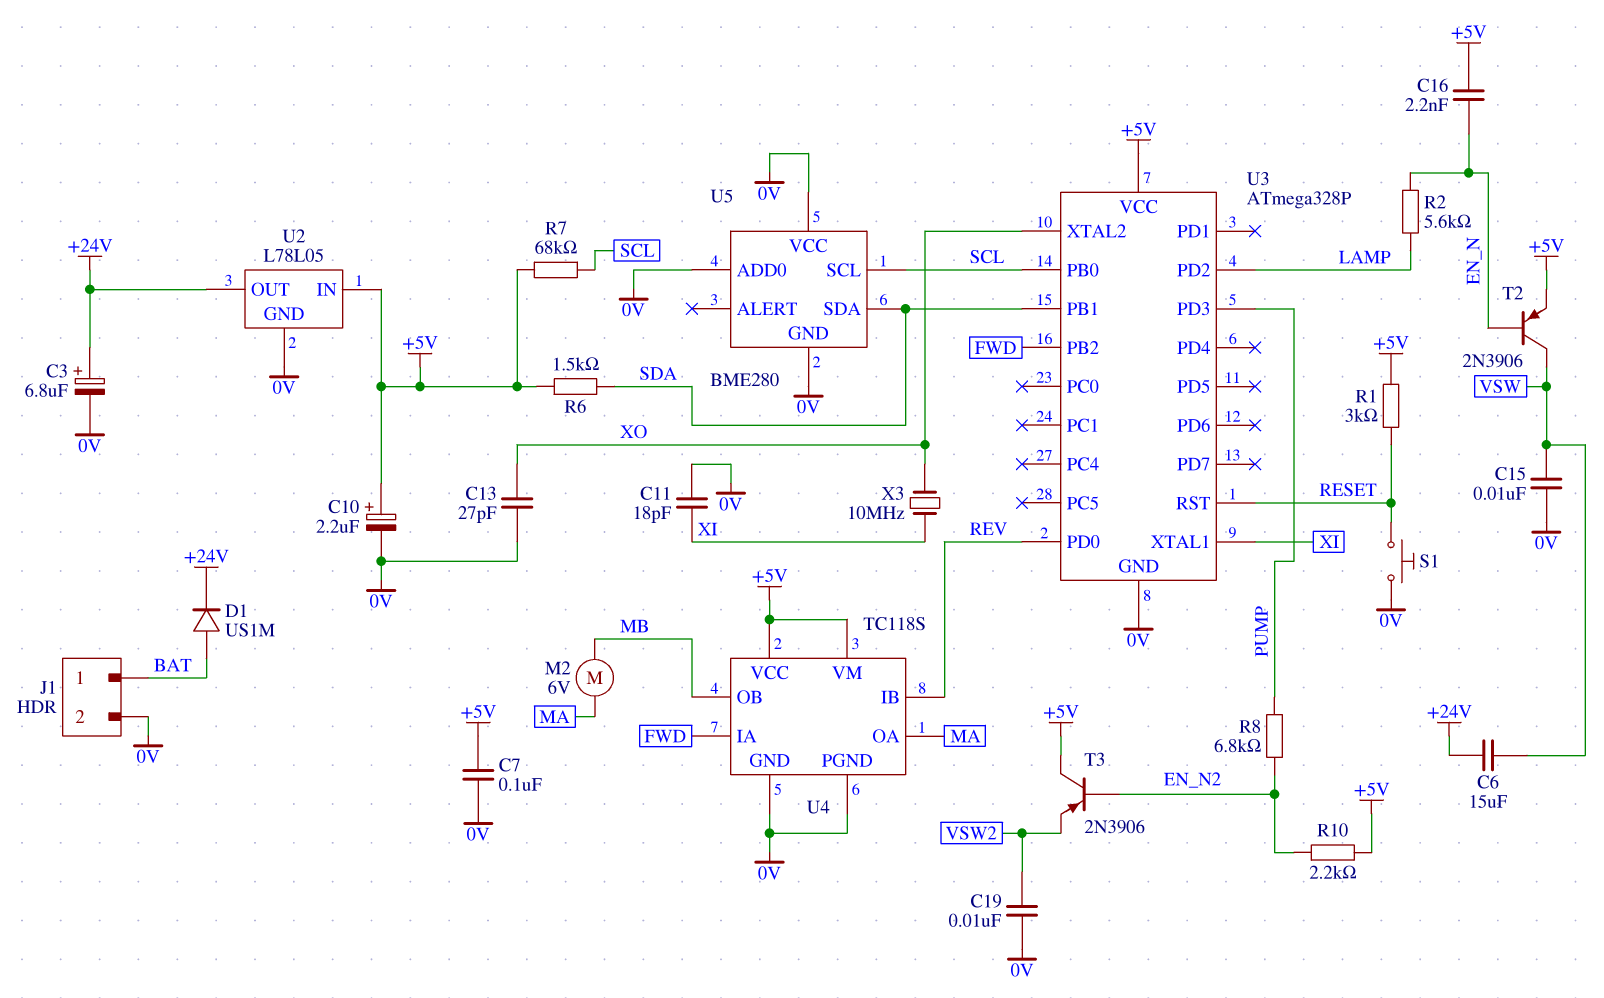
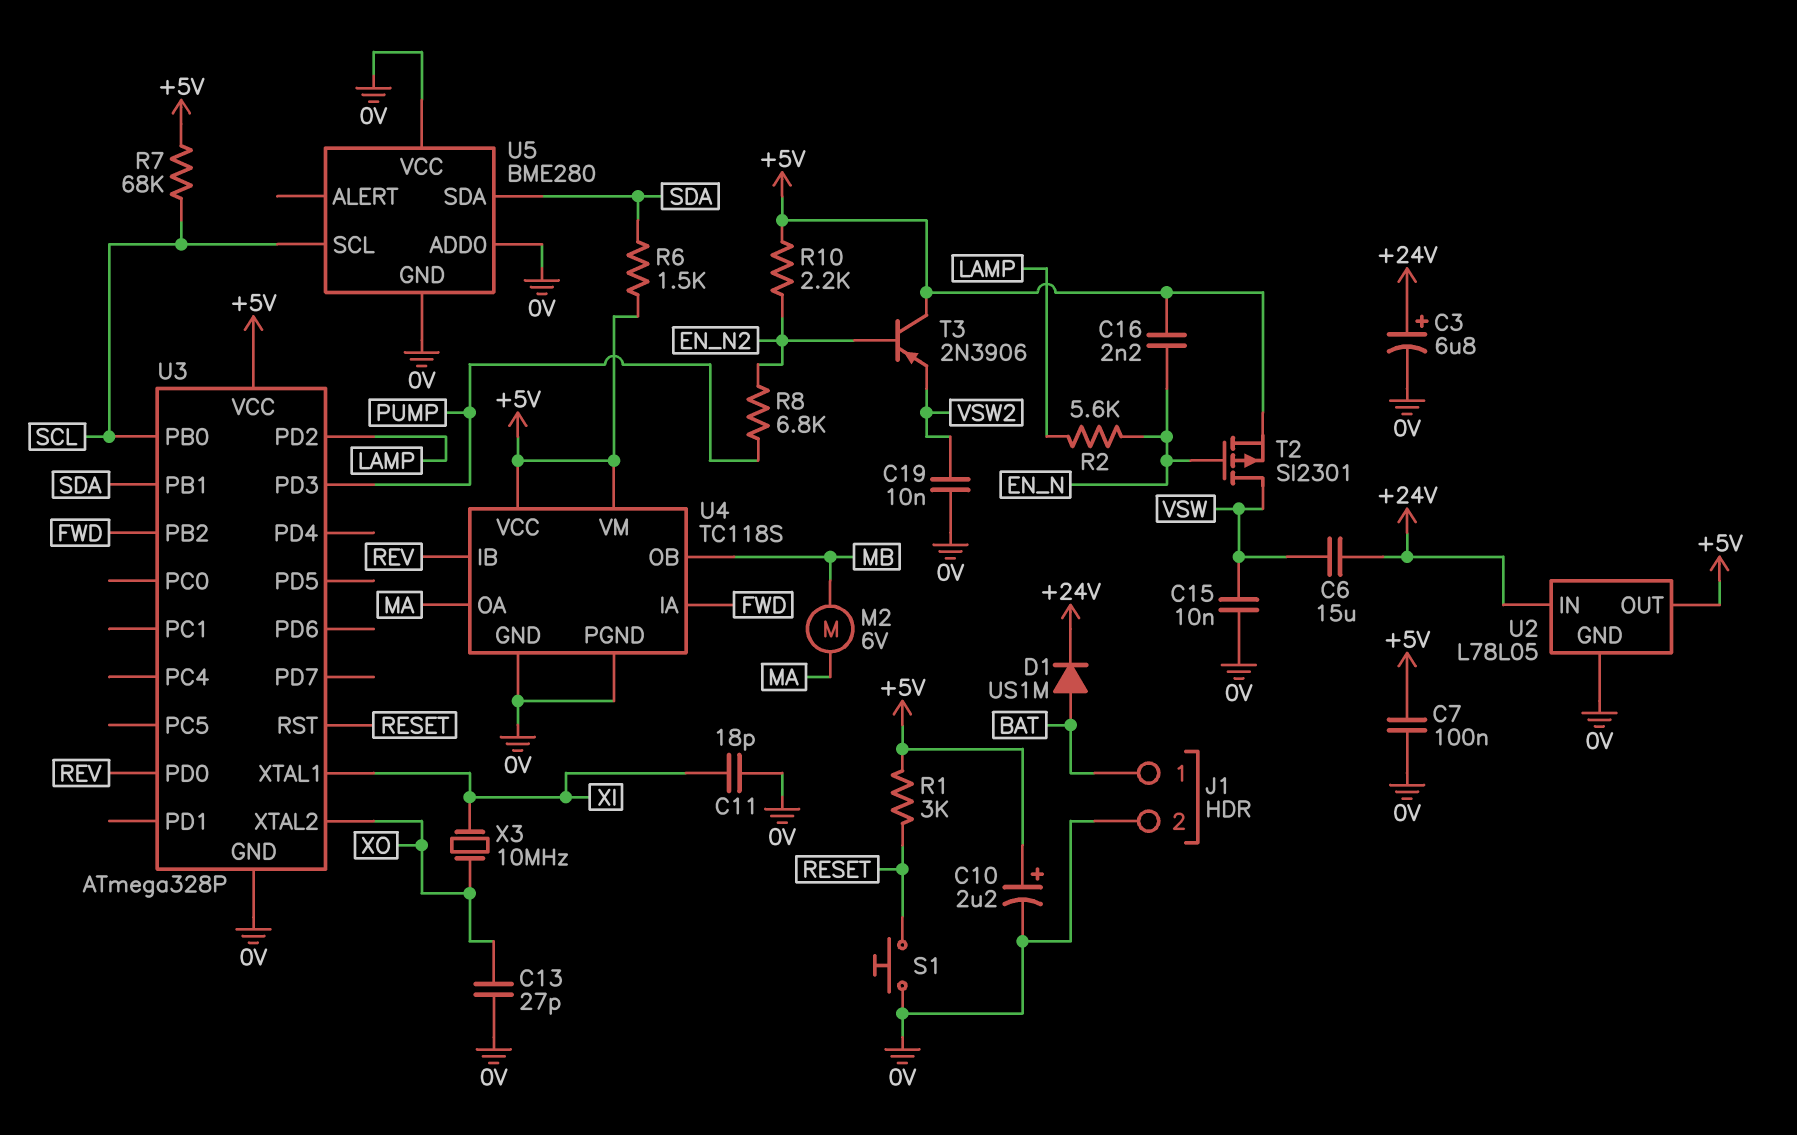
T2: PNP 2N3906 (B EN_N, C VSW, E +5V) -> PMOS SI2301 (G EN_N, D VSW, S +5V)
U2 pin IN: +5V -> +24V
U2 pin OUT: +24V -> +5V

